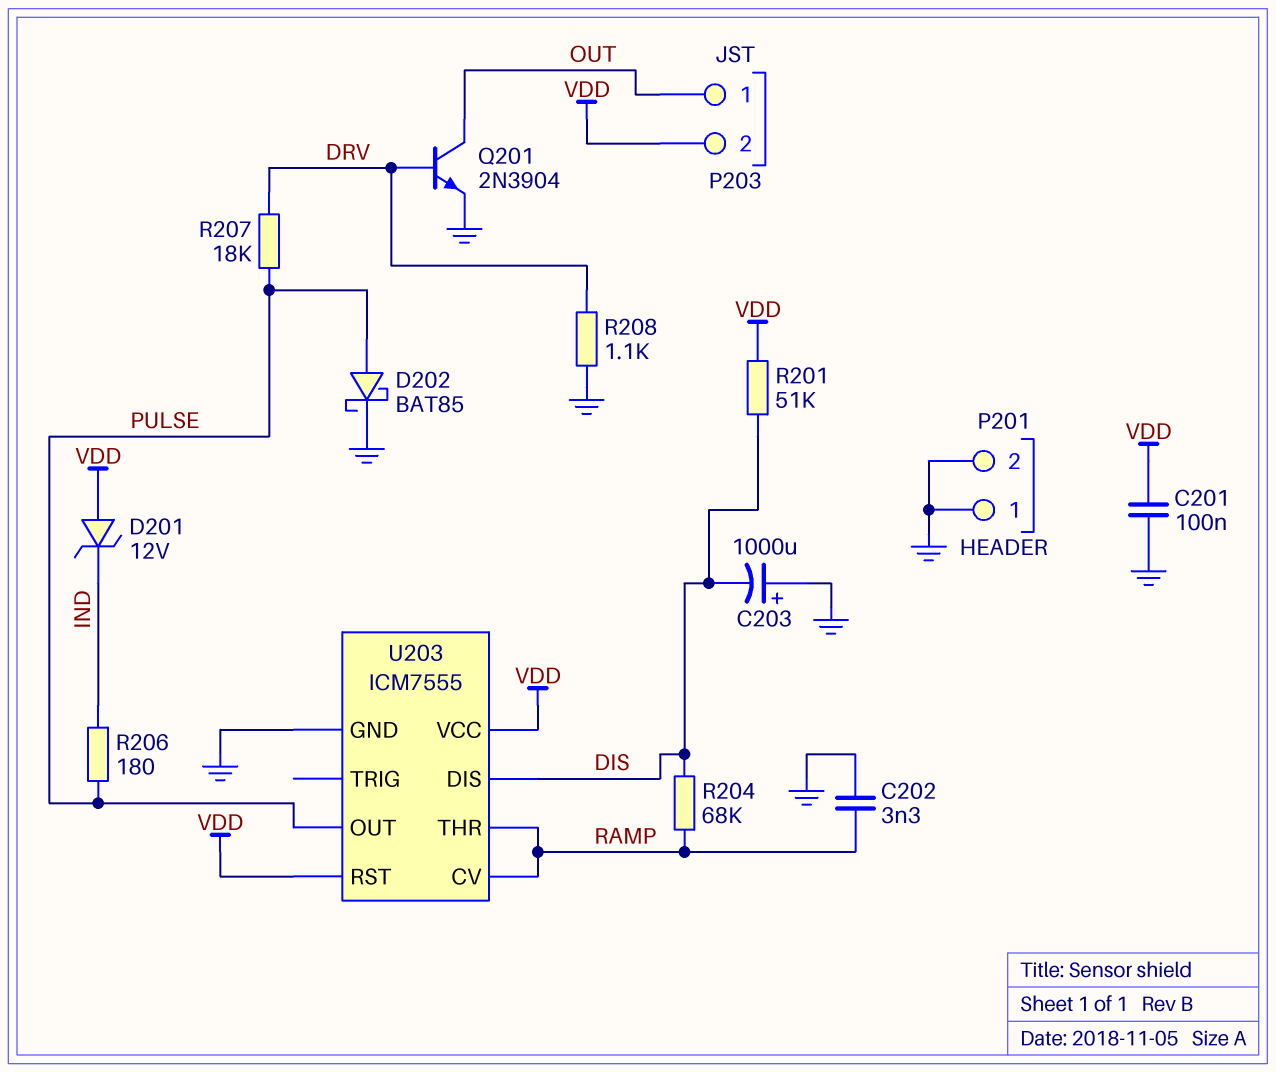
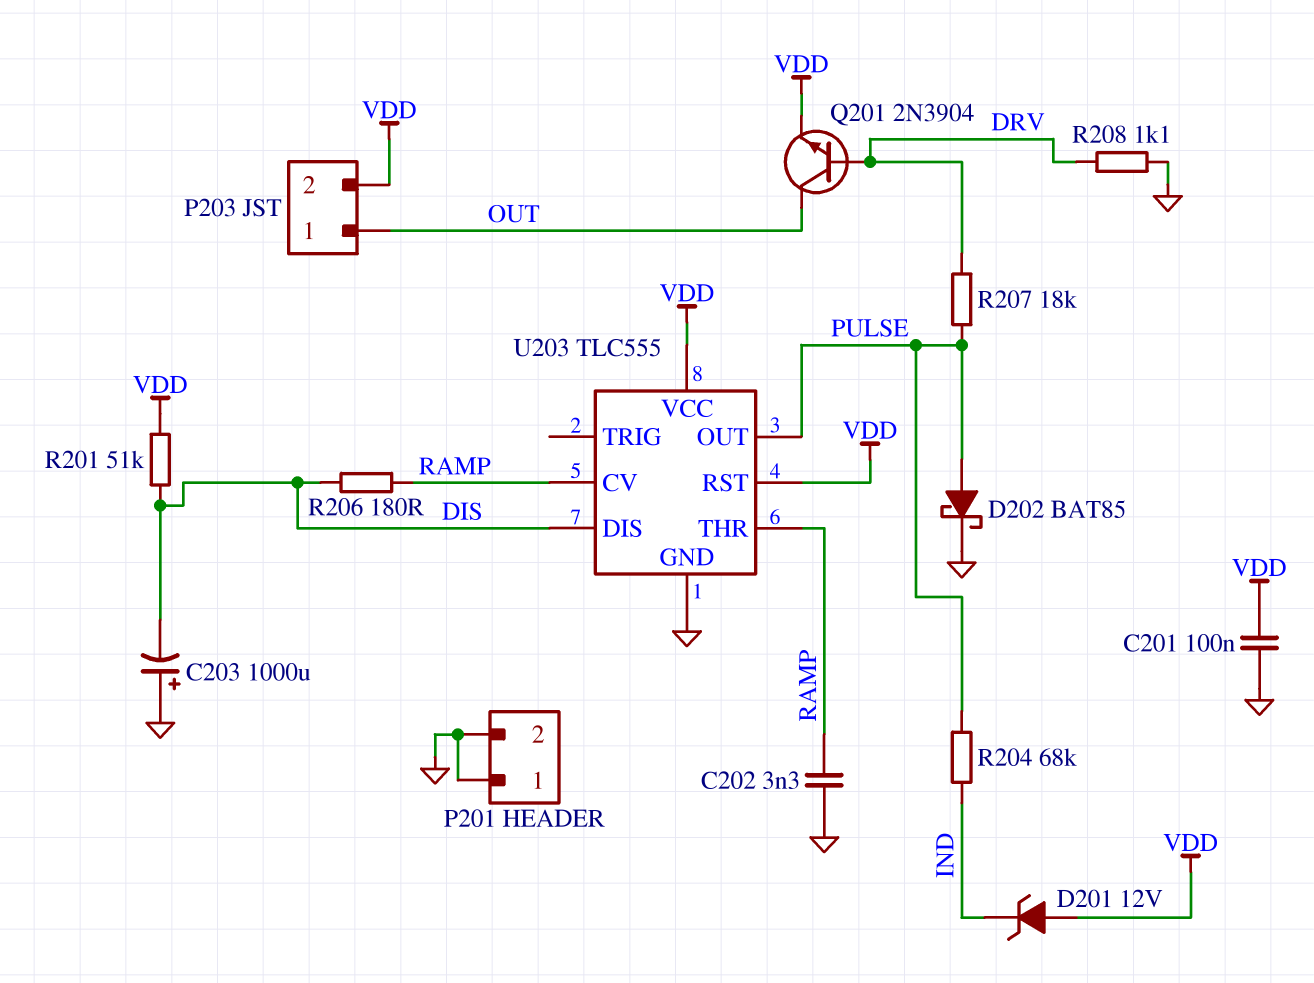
Q201: NPN 2N3904 (B DRV, C OUT, E GND) -> NPN 2N3904 (B DRV, C OUT, E VDD)
R204: 68k (DIS, RAMP) -> 68k (IND, PULSE)
R206: 180 (IND, PULSE) -> 180 (DIS, RAMP)
U203: ICM7555 -> TLC555

